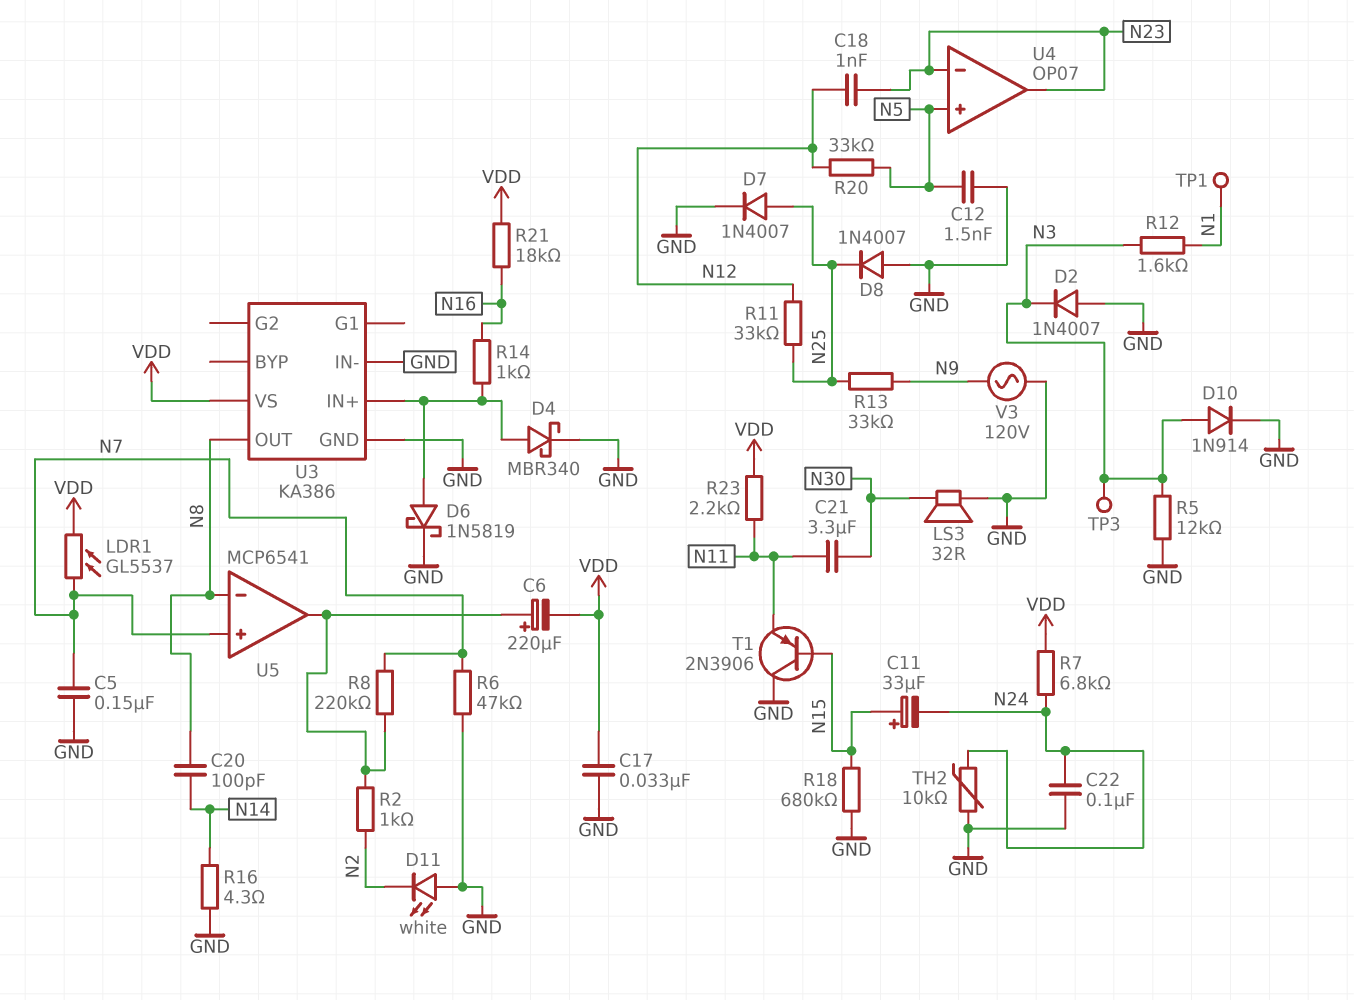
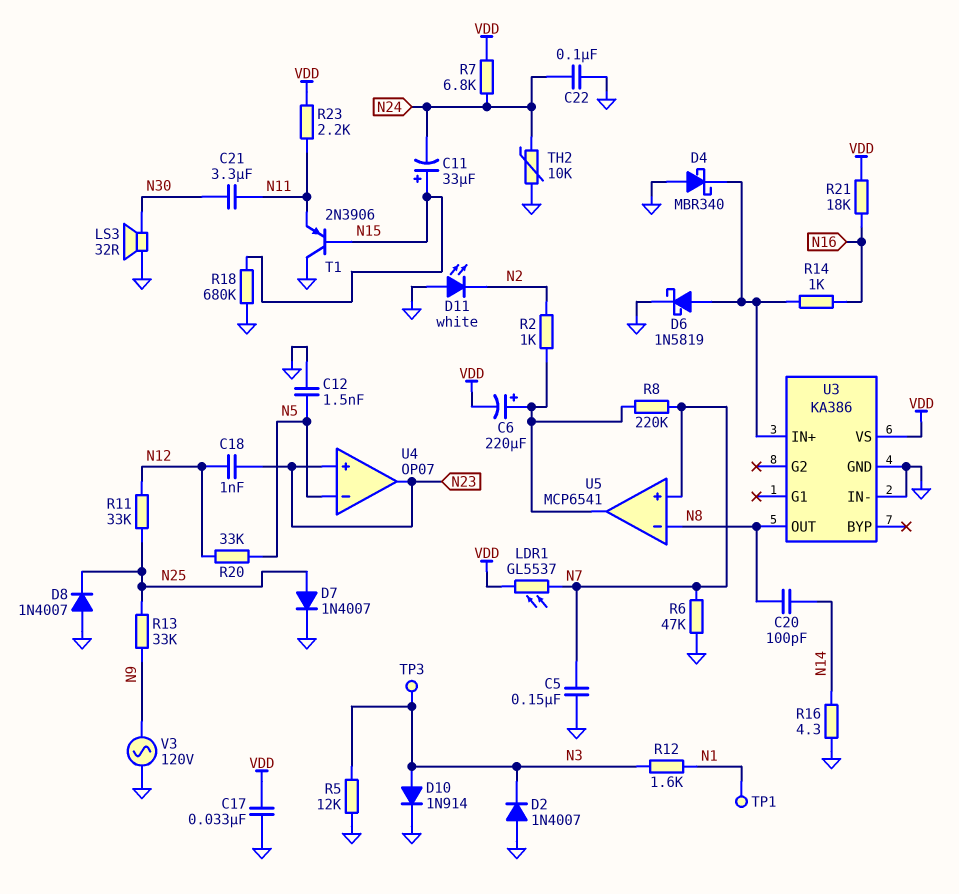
D4: schottky MBR340 (A U3/IN+, K GND) -> schottky MBR340 (A GND, K U3/IN+)
U4 pin in+: N5 -> N23
U4 pin in-: N23 -> N5

